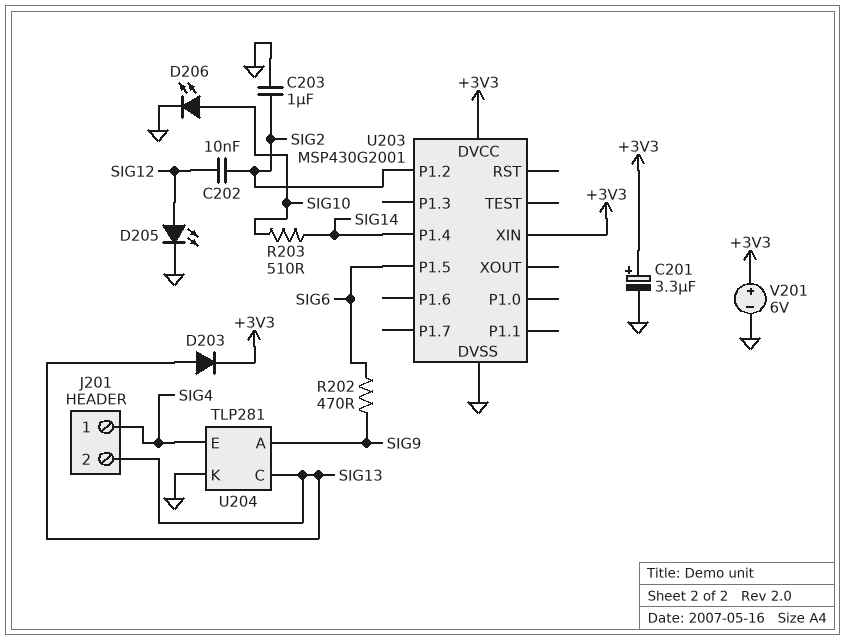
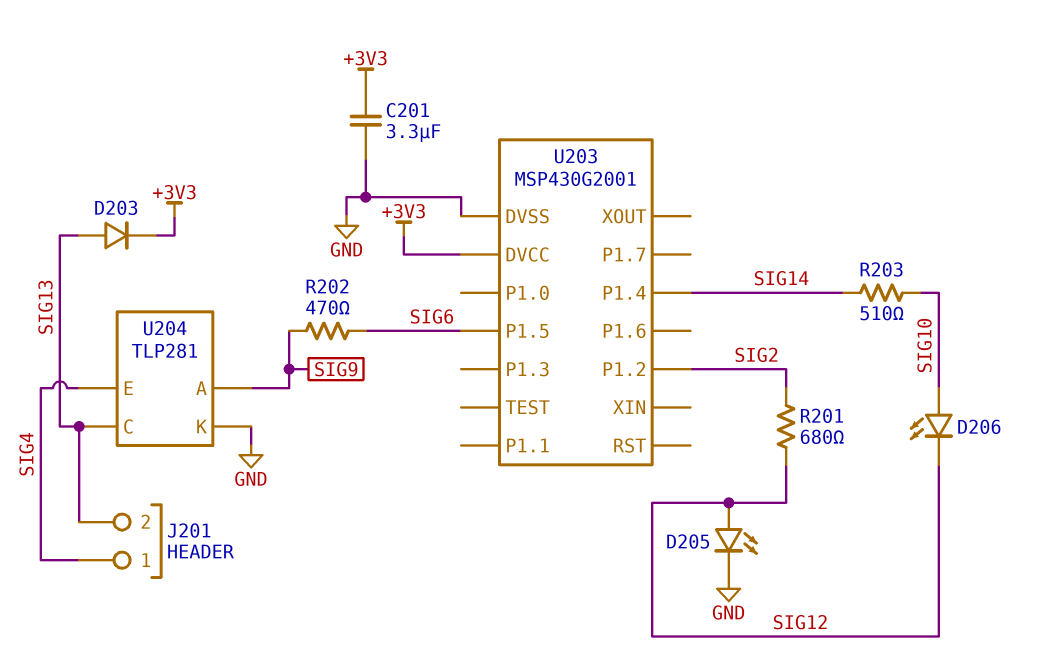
C201: 3.3uF (plus +3V3, minus GND) -> 3.3uF (+3V3, GND)
C202: 10nF (SIG2, SIG12) -> none
C203: 1uF (GND, SIG2) -> none
D206: LED (A SIG10, K GND) -> LED (A SIG10, K SIG12)
R201: none -> 680 (SIG2, SIG12)
U203 pin XIN: +3V3 -> none
V201: 6V (plus +3V3, minus GND) -> none

